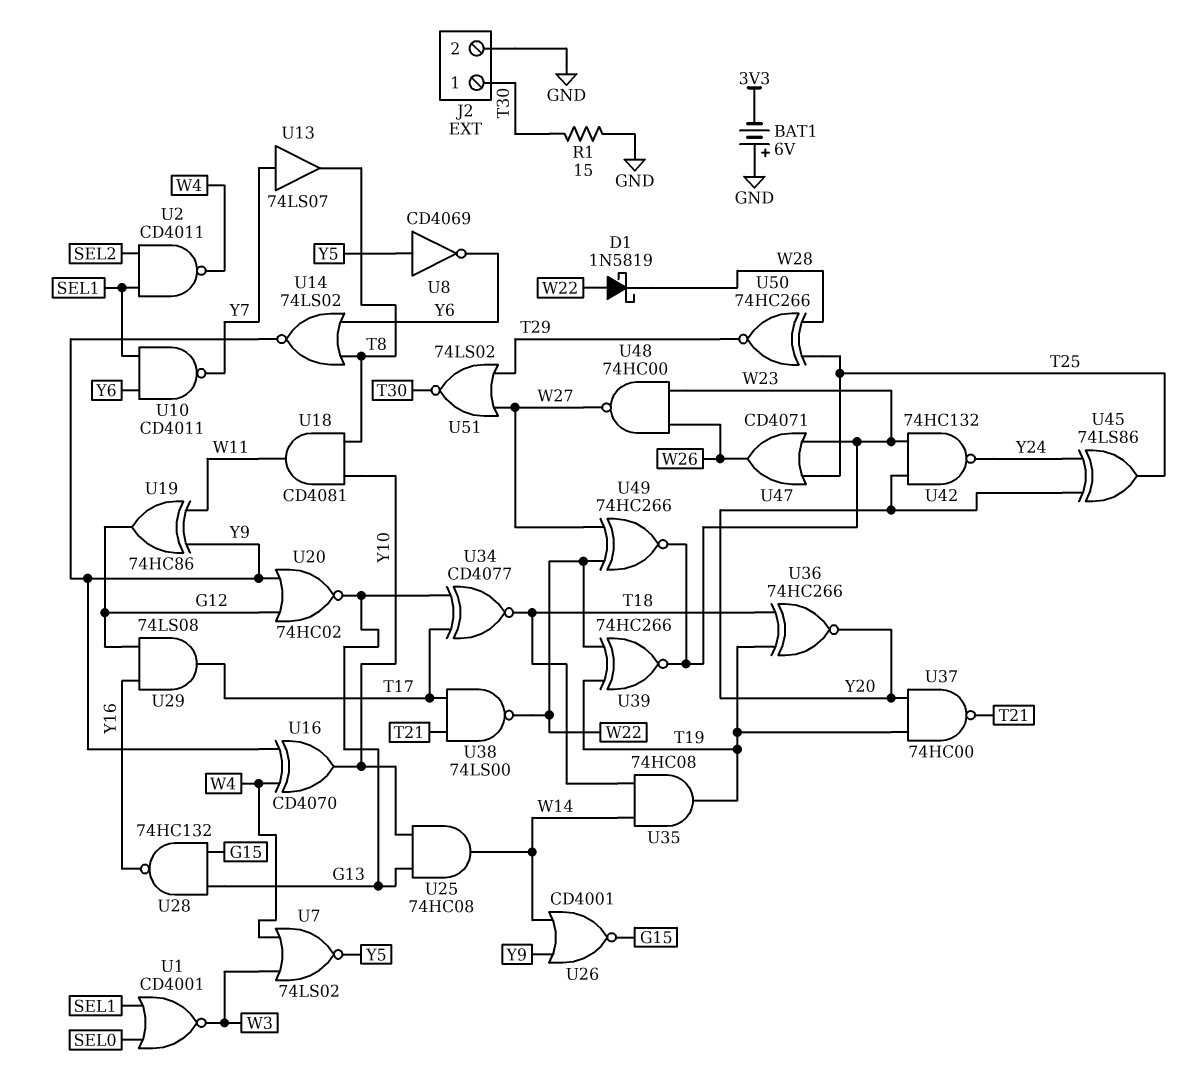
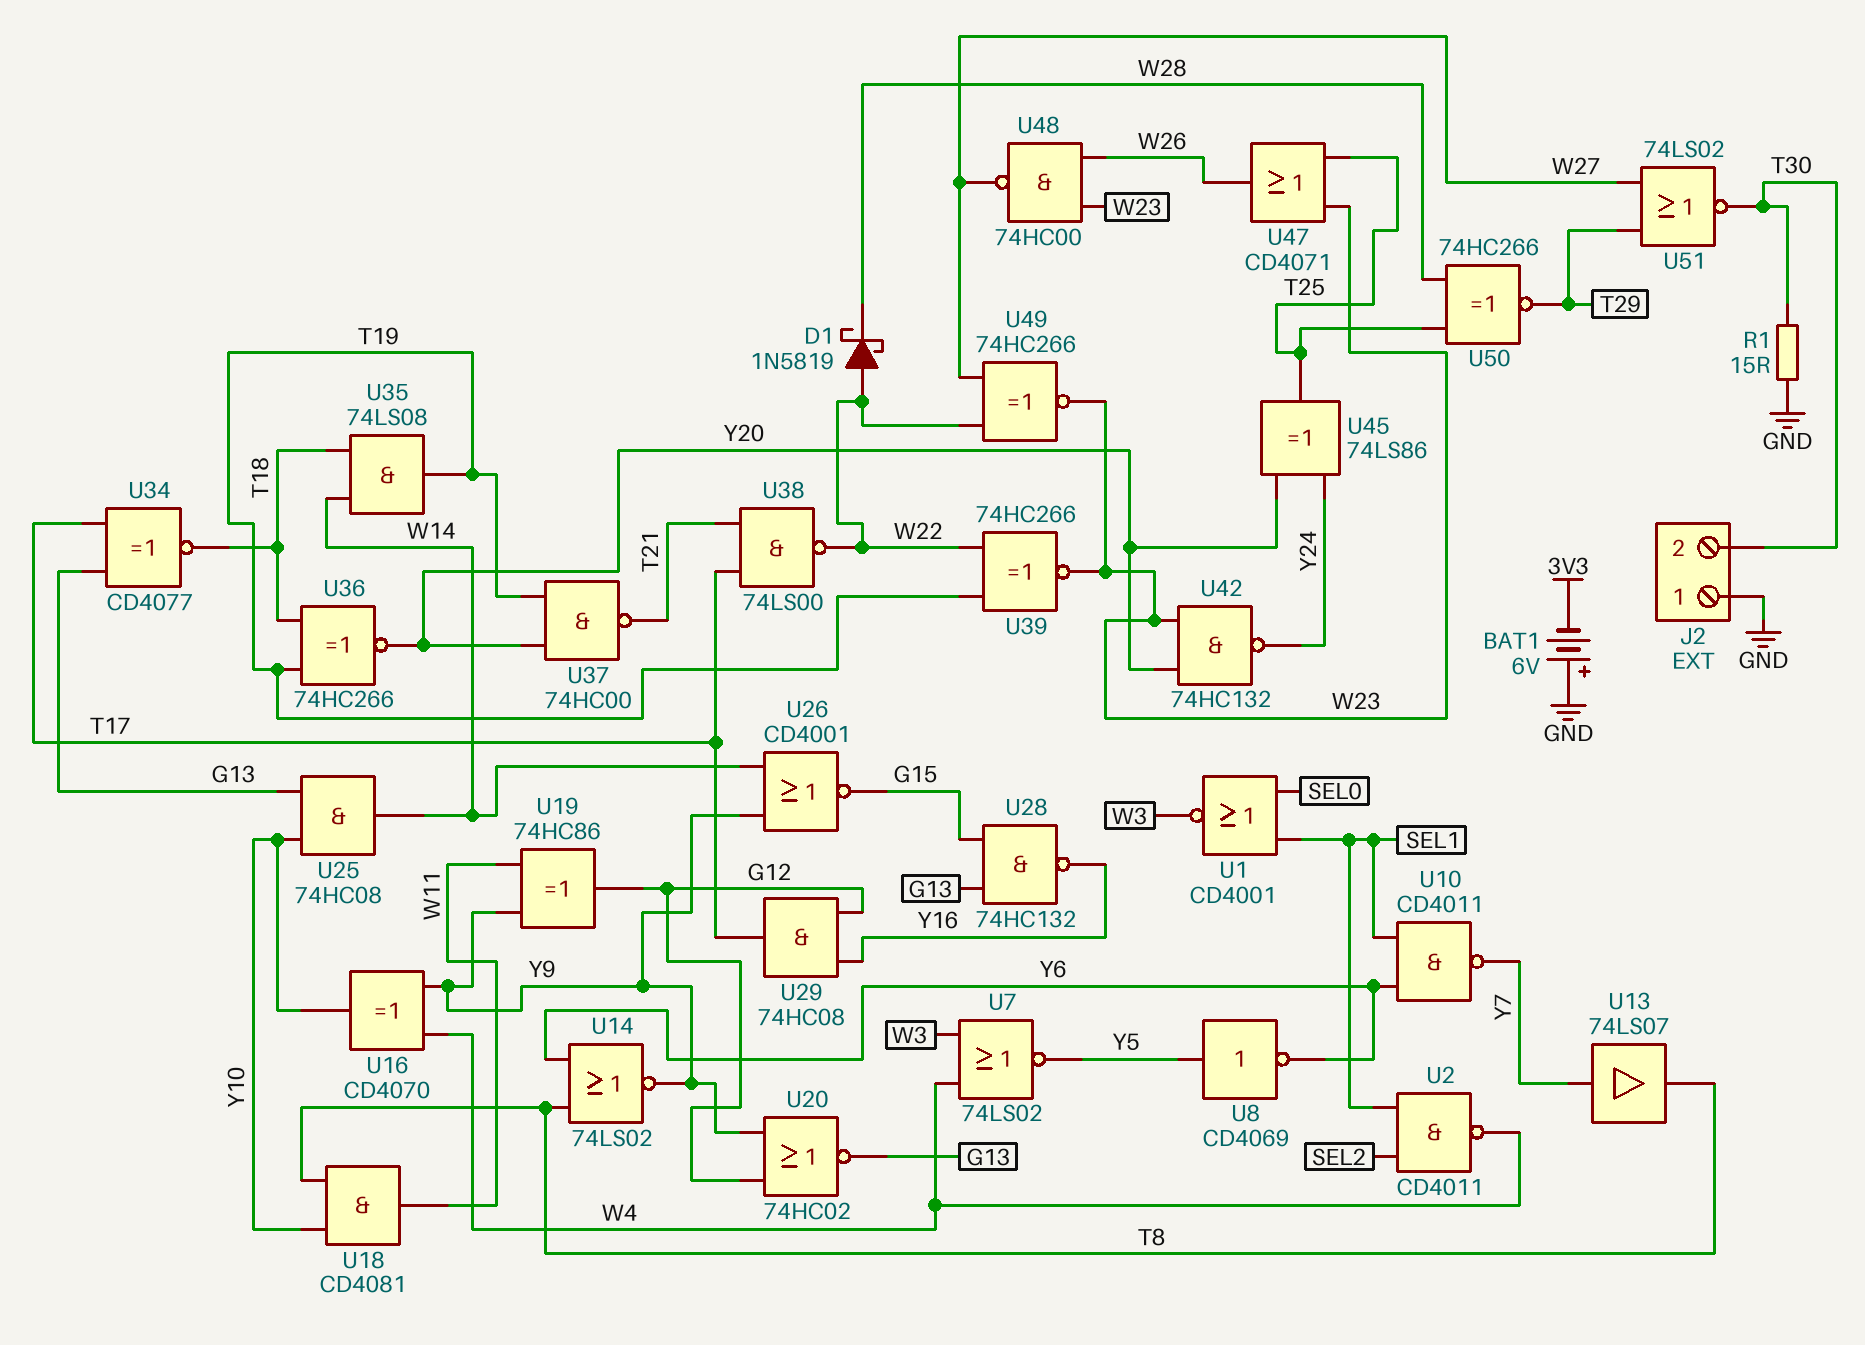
J2 pin 1: T30 -> GND
J2 pin 2: GND -> T30
U29: AND 74LS08 (in G12, in Y16, out T17) -> AND 74HC08 (in G12, in Y16, out T17)
U35: AND 74HC08 (in T18, in W14, out T19) -> AND 74LS08 (in T18, in W14, out T19)

